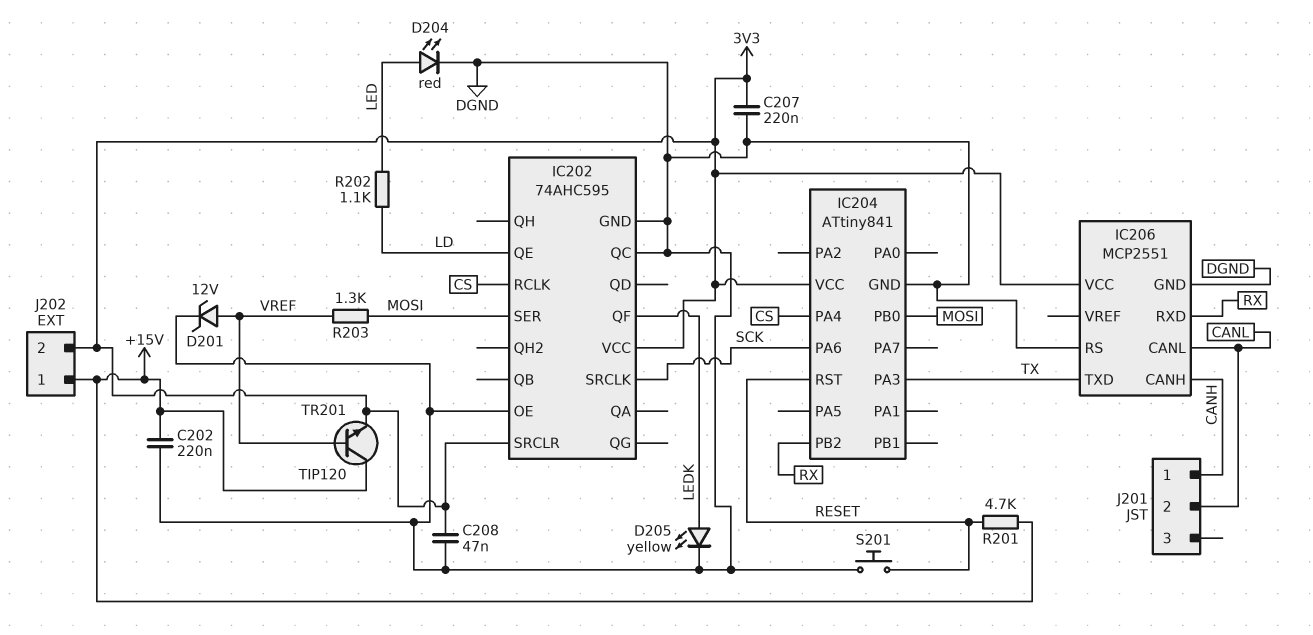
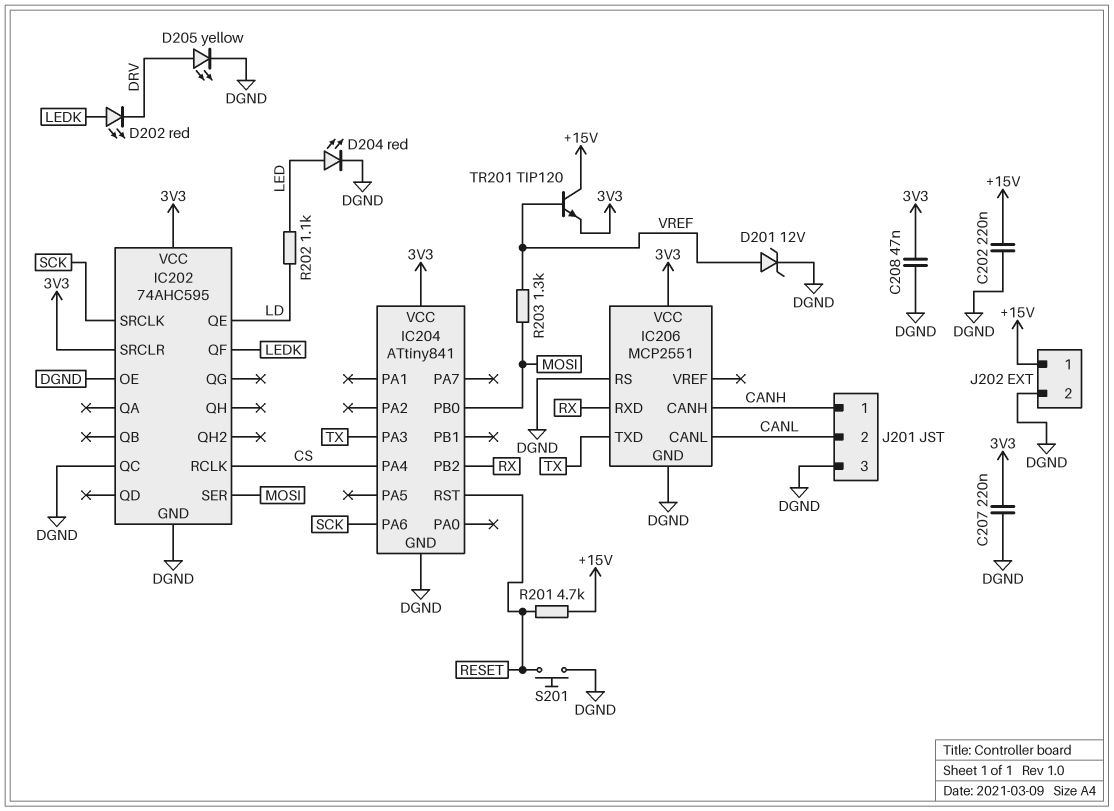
D202: none -> LED red (A LEDK, K DRV)
D205: LED yellow (A LEDK, K DGND) -> LED yellow (A DRV, K DGND)
J201 pin 3: none -> DGND
J202 pin 2: 3V3 -> DGND

